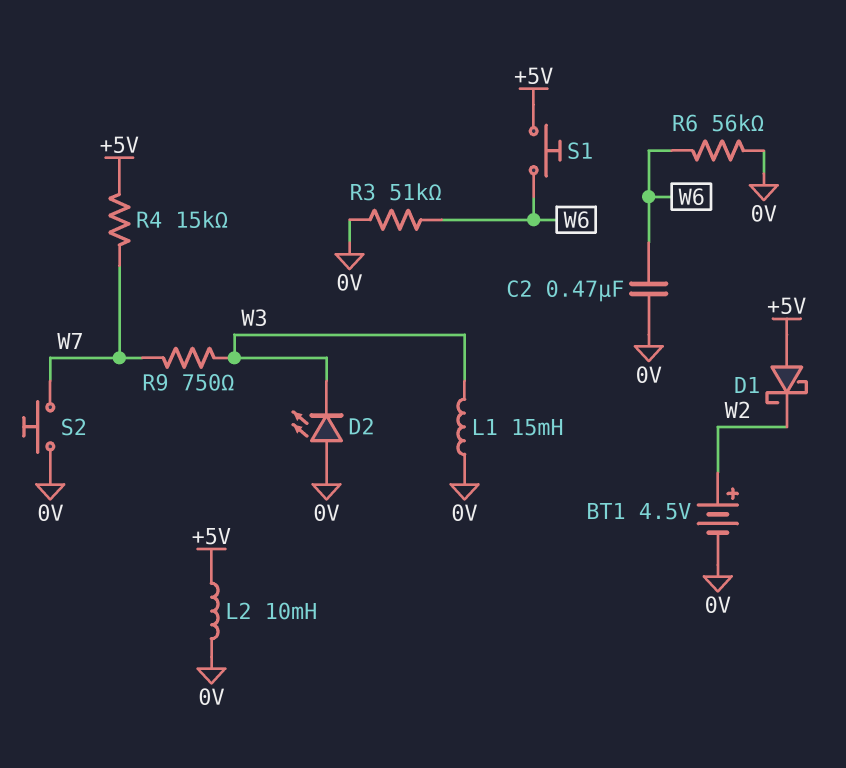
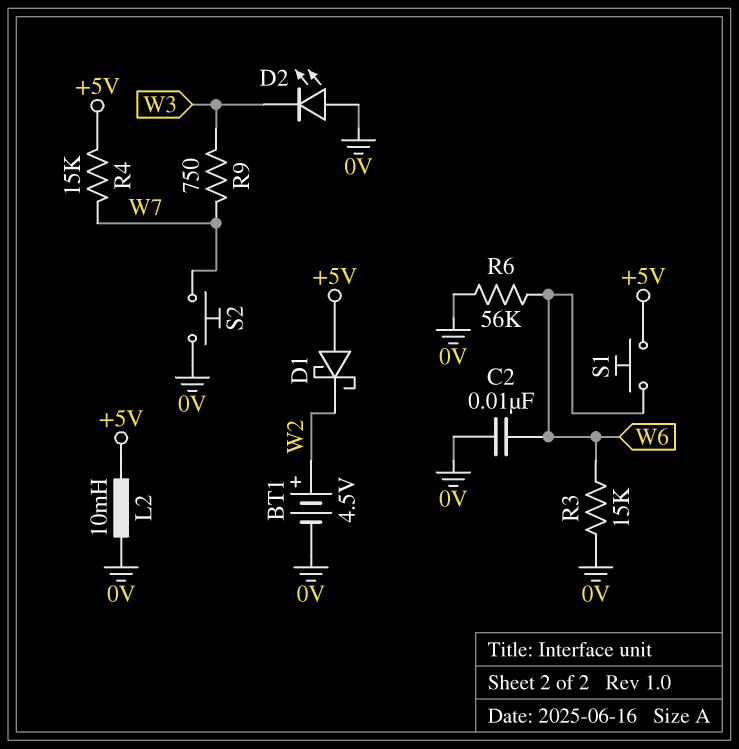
C2: 470nF (0V, W6) -> 10nF (0V, W6)
L1: 15mH (0V, W3) -> none
R3: 51k (0V, W6) -> 15k (0V, W6)

